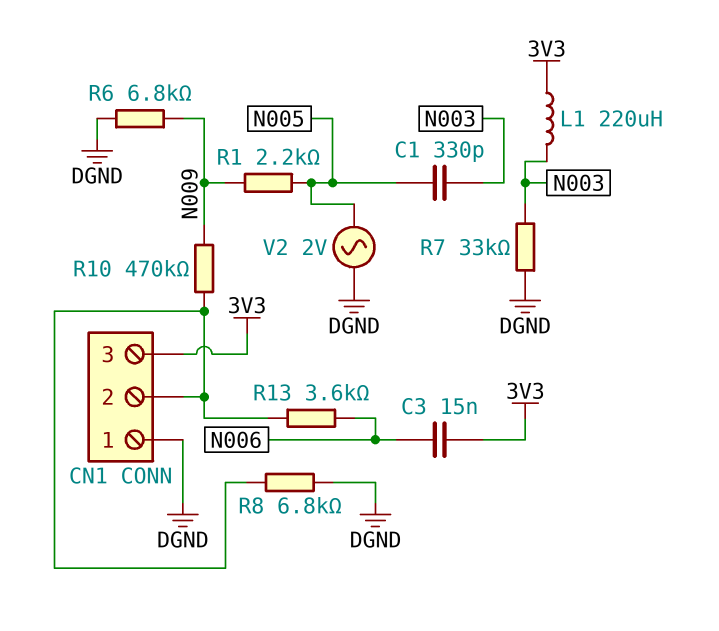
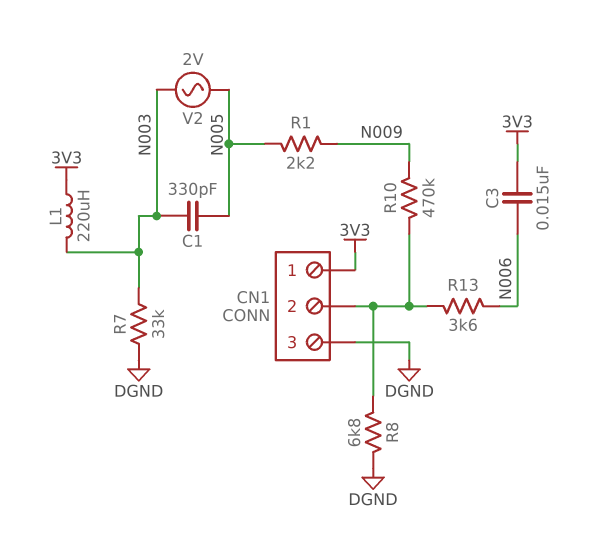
CN1 pin 1: DGND -> 3V3
CN1 pin 3: 3V3 -> DGND
R6: 6.8k (DGND, N009) -> none
V2: AC 2V (DGND, N005) -> AC 2V (N003, N005)

